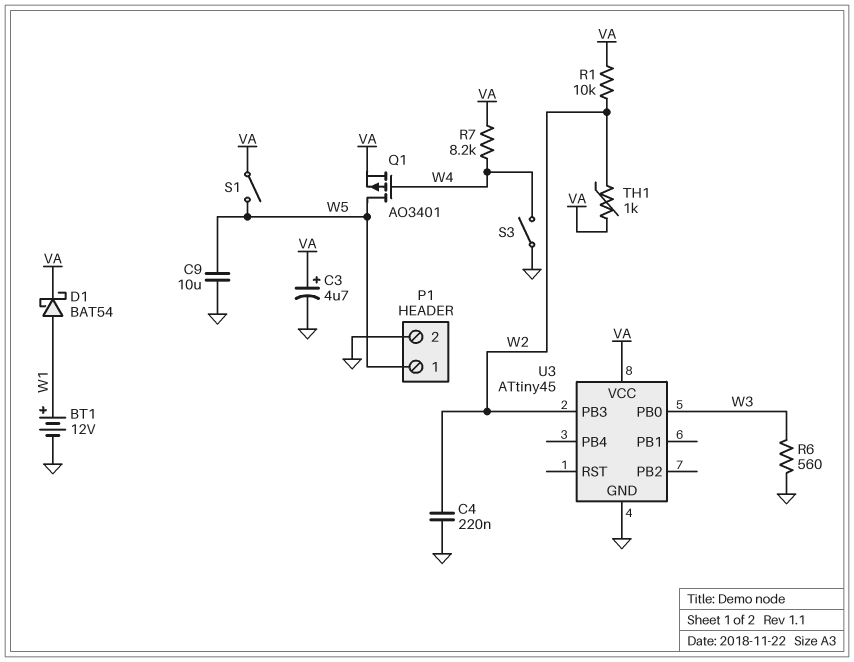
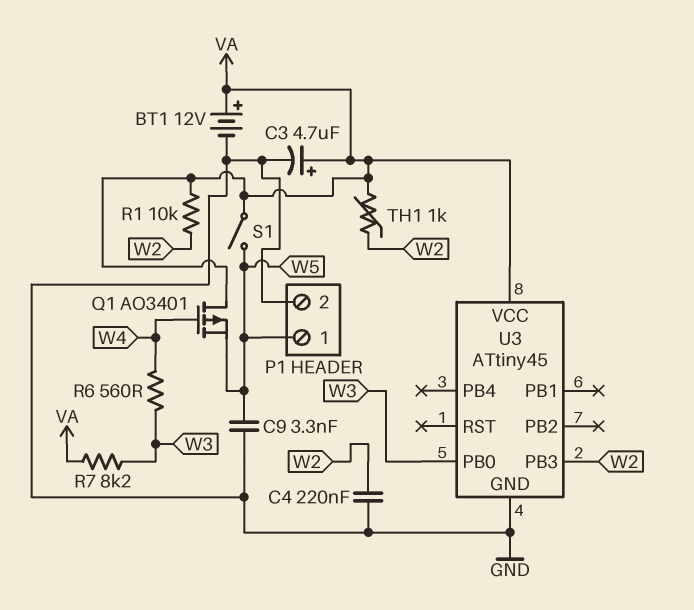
BT1: 12V (plus W1, minus GND) -> 12V (plus VA, minus GND)
C9: 10uF (GND, W5) -> 3.3nF (GND, W5)
D1: schottky BAT54 (A W1, K VA) -> none
Q1: PMOS AO3401 (G W4, D W5, S VA) -> PMOS AO3401 (G W4, D VA, S W5)
R6: 560 (GND, W3) -> 560 (W3, W4)
R7: 8.2k (VA, W4) -> 8.2k (VA, W3)
S3: switch (GND, W4) -> none

